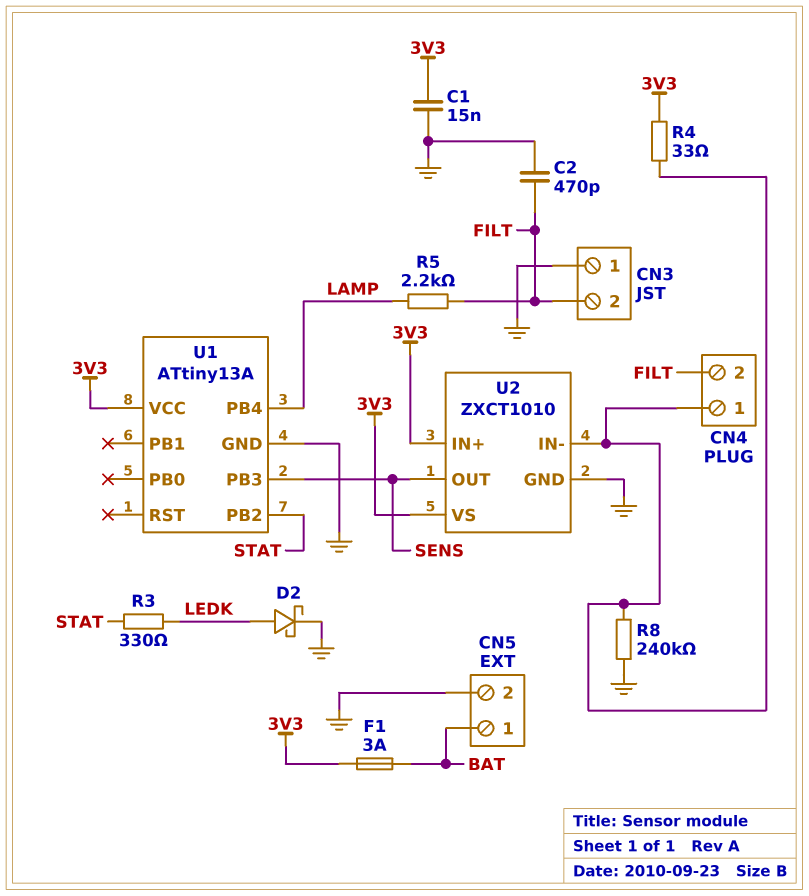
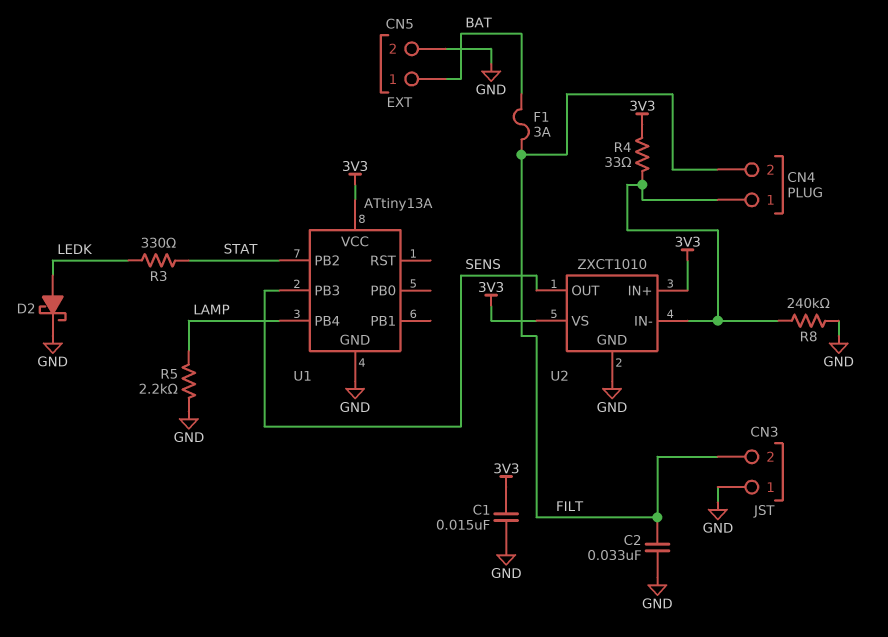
C2: 470pF (FILT, GND) -> 33nF (FILT, GND)
F1: 3A (3V3, BAT) -> 3A (BAT, FILT)
R5: 2.2k (FILT, LAMP) -> 2.2k (GND, LAMP)

